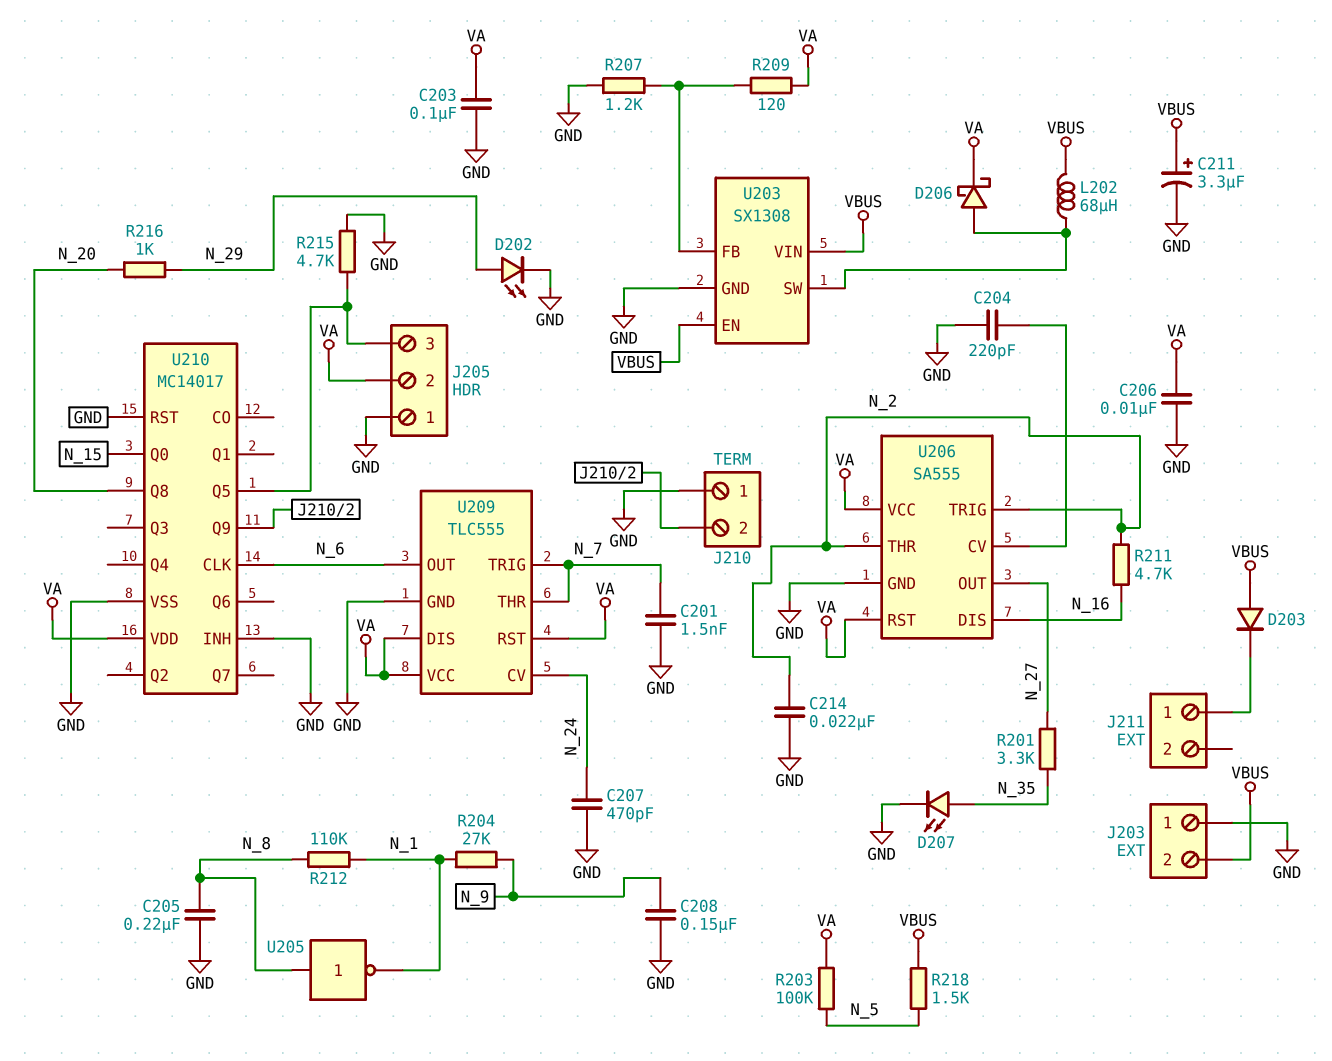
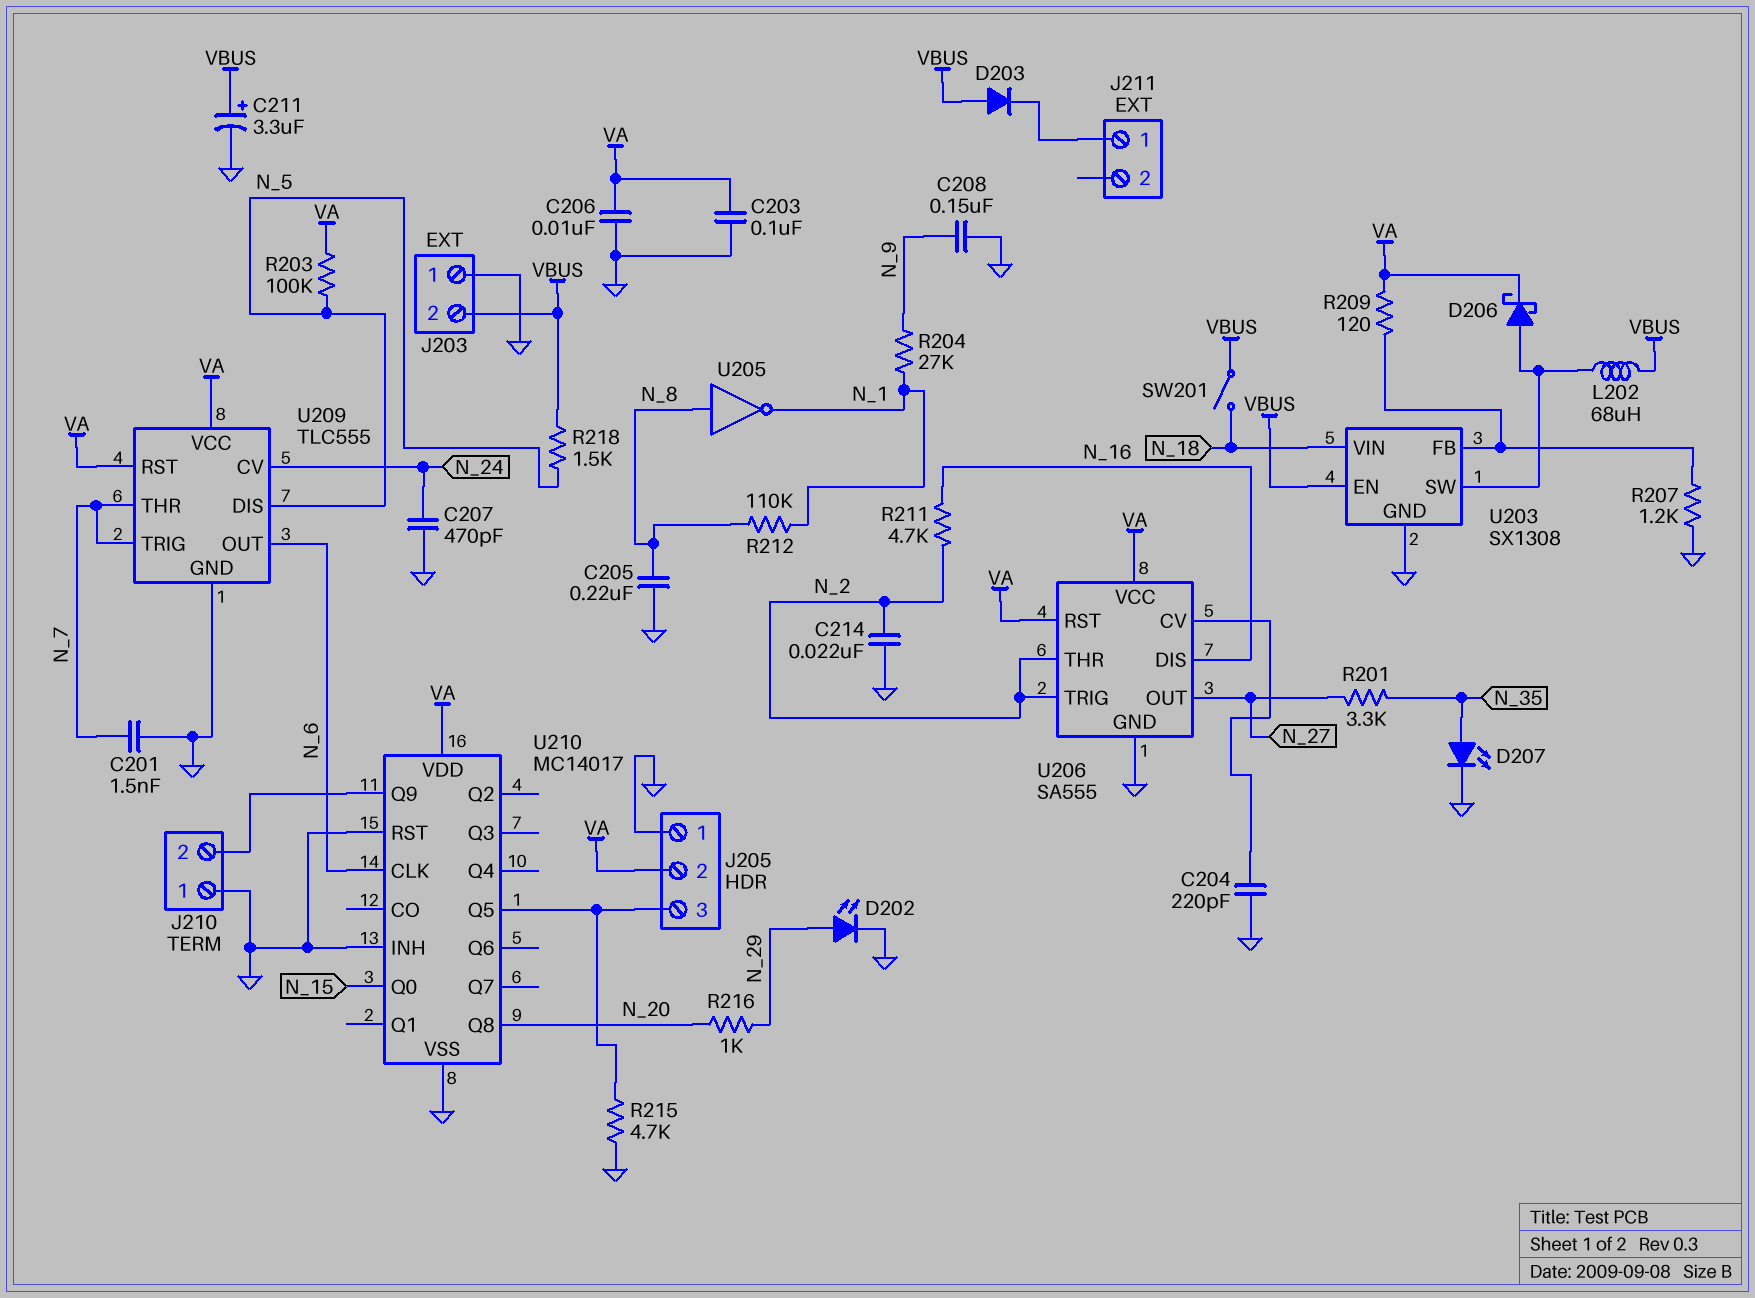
SW201: none -> switch (N_18, VBUS)
U203 pin VIN: VBUS -> N_18
U209 pin DIS: VA -> N_5

